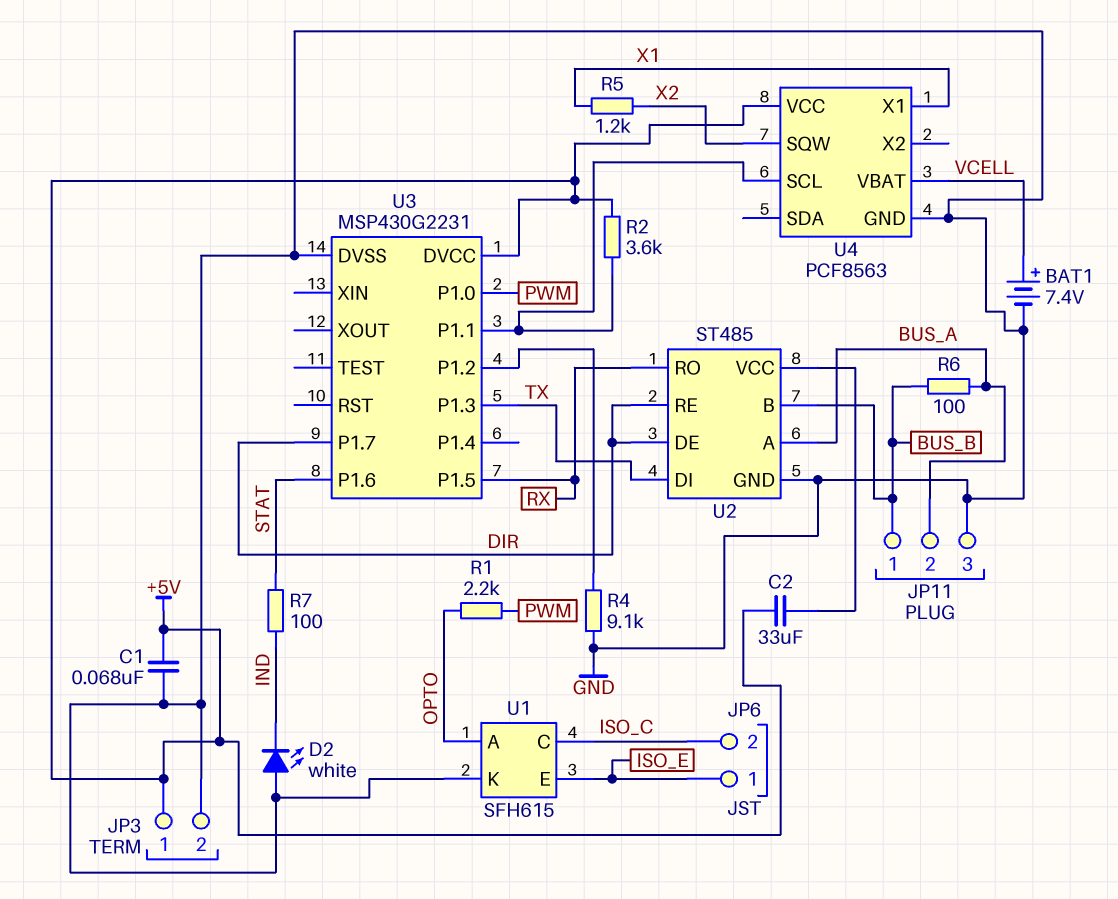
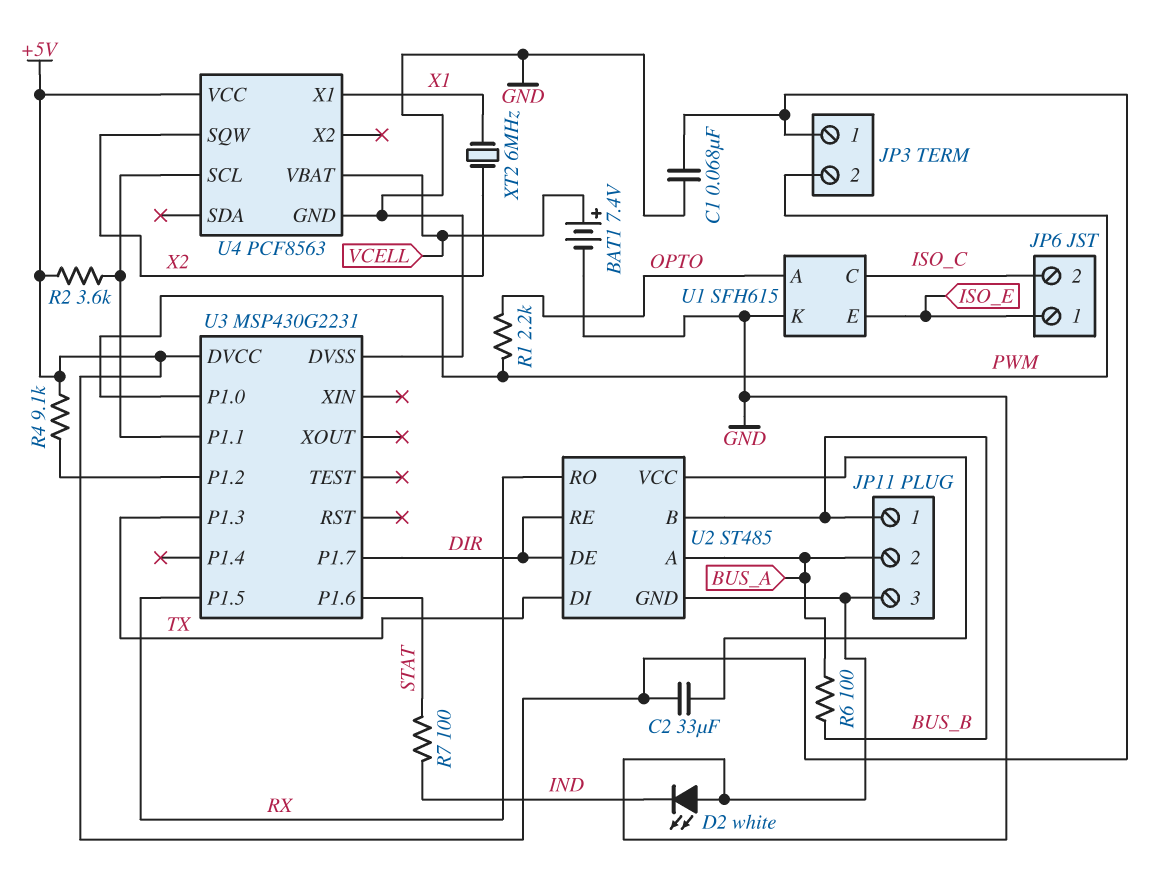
JP3 pin 2: GND -> PWM
R4: 9.1k (GND, U3/P1.2) -> 9.1k (+5V, U3/P1.2)
R5: 1.2k (X1, X2) -> none
XT2: none -> 6MHz (X1, X2)

